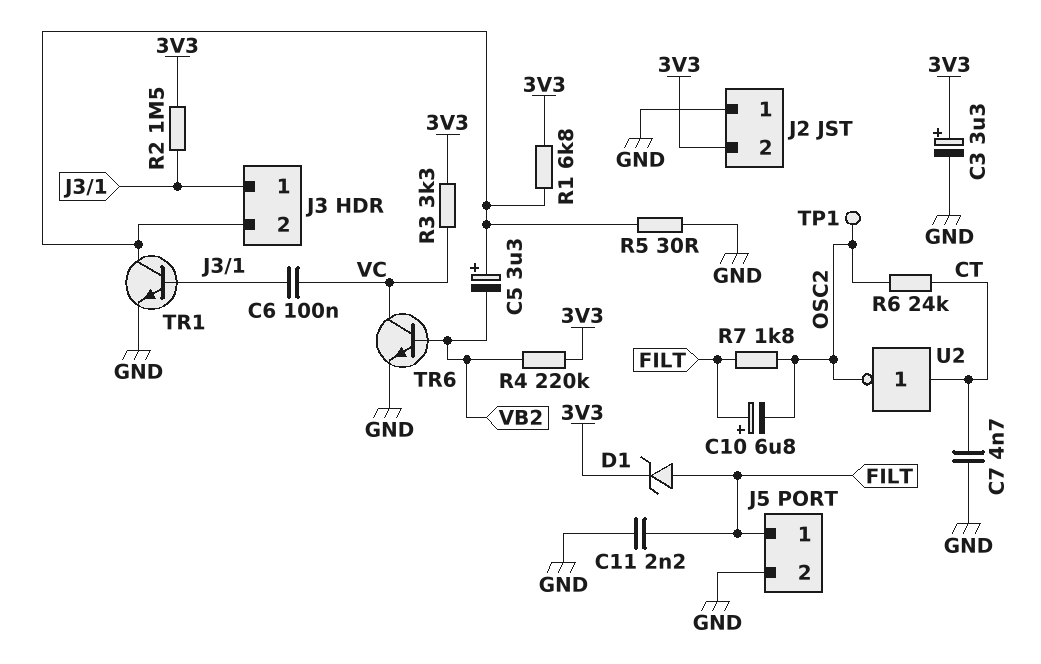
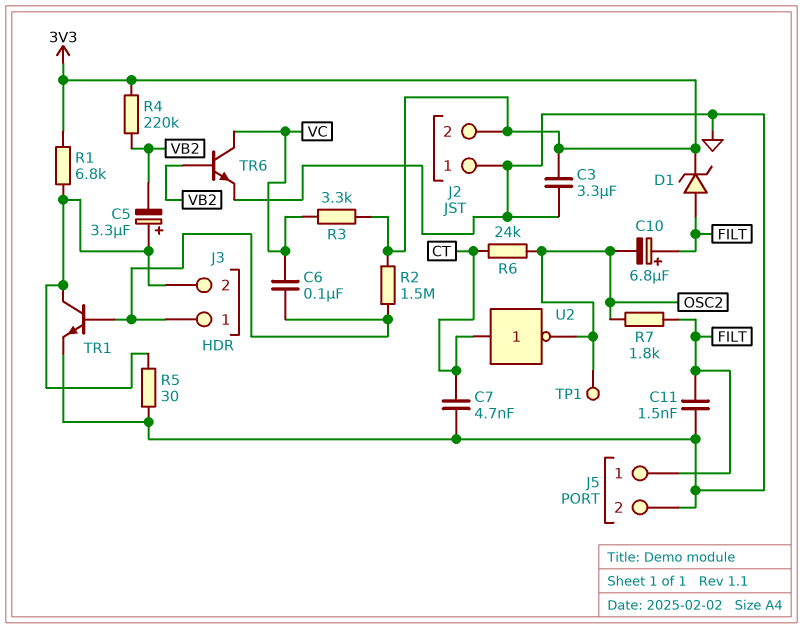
C3: 3.3uF (plus 3V3, minus GND) -> 3.3uF (3V3, GND)
C11: 2.2nF (FILT, GND) -> 1.5nF (FILT, GND)

